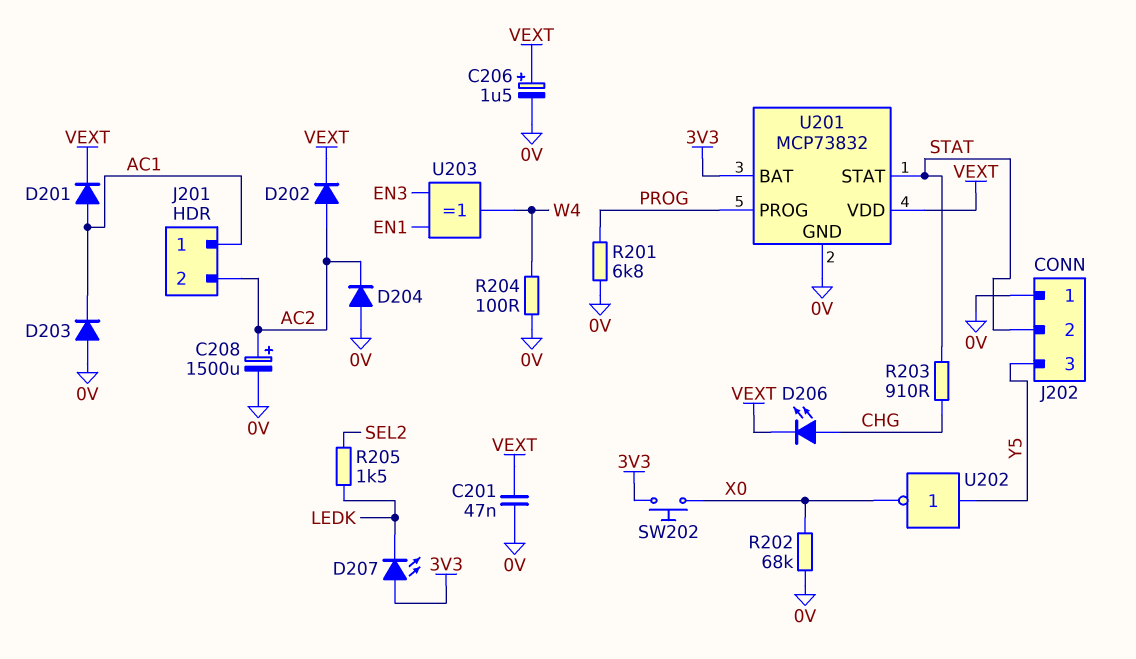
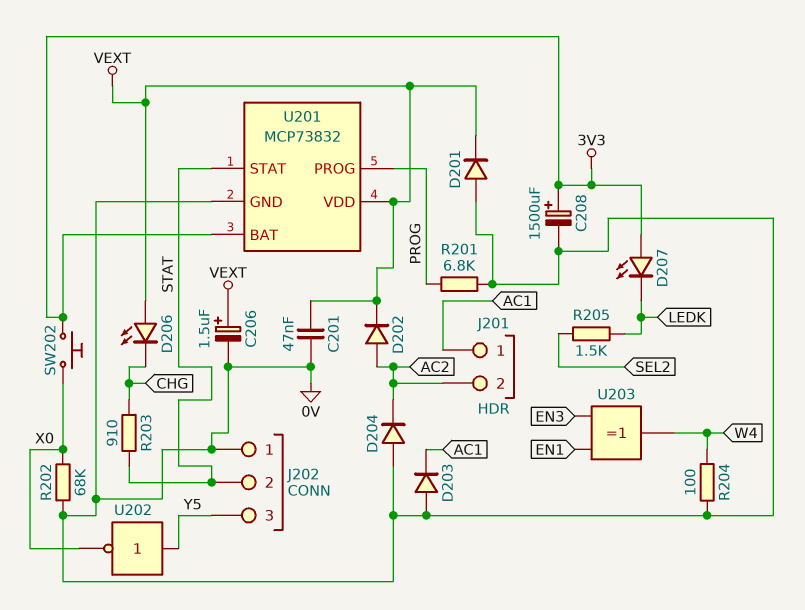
C208: 1500uF (plus AC2, minus 0V) -> 1500uF (plus 3V3, minus 0V)
D201: diode (A AC1, K VEXT) -> diode (A 0V, K VEXT)
D206: LED (A CHG, K VEXT) -> LED (A VEXT, K CHG)

